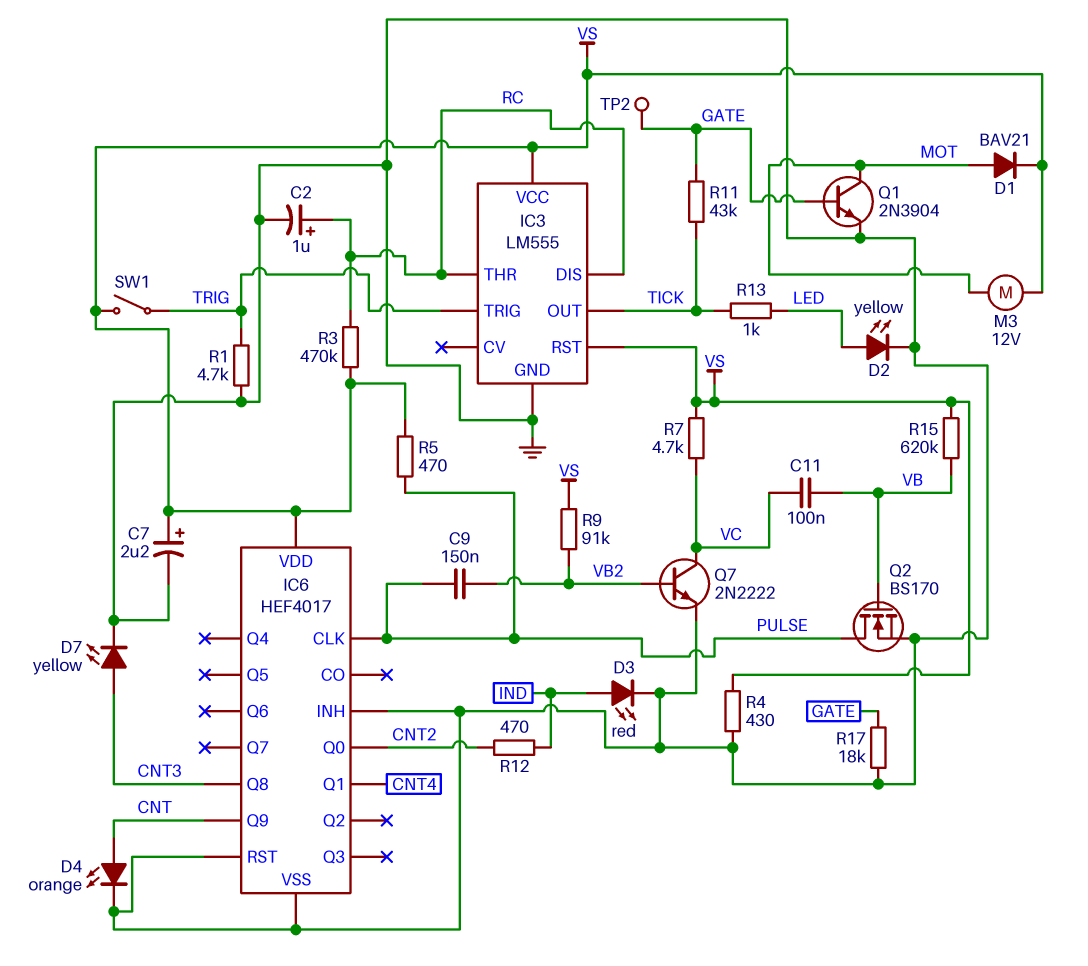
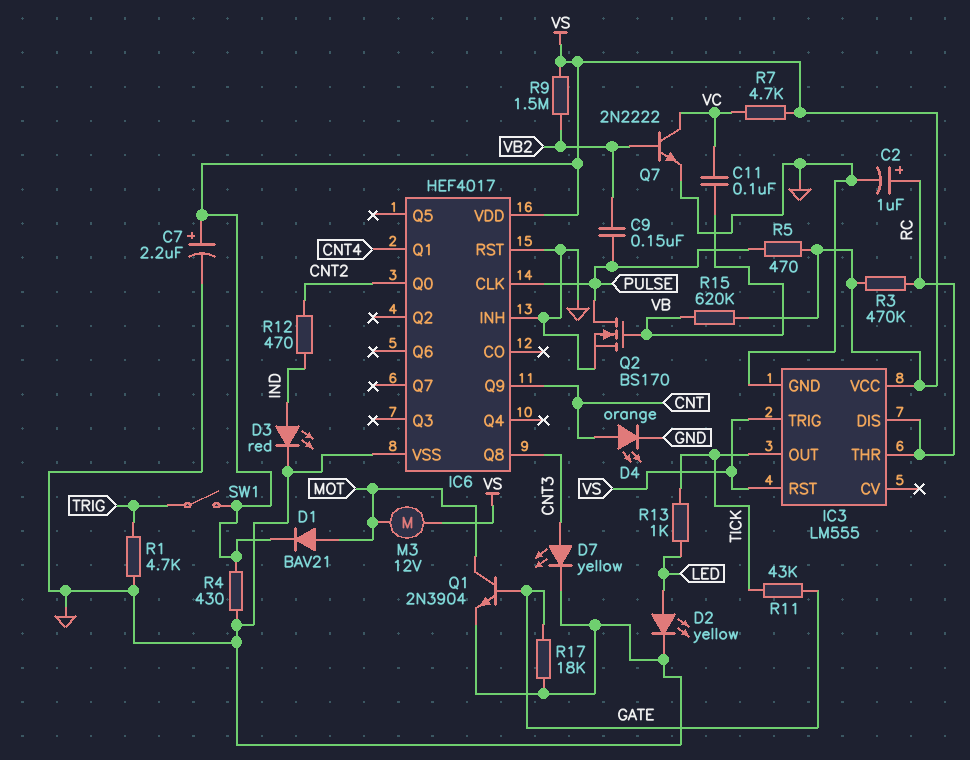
IC3 pin TRIG: TRIG -> VS
R9: 91k (VB2, VS) -> 1.5M (VB2, VS)
TP2: test point (GATE) -> none

